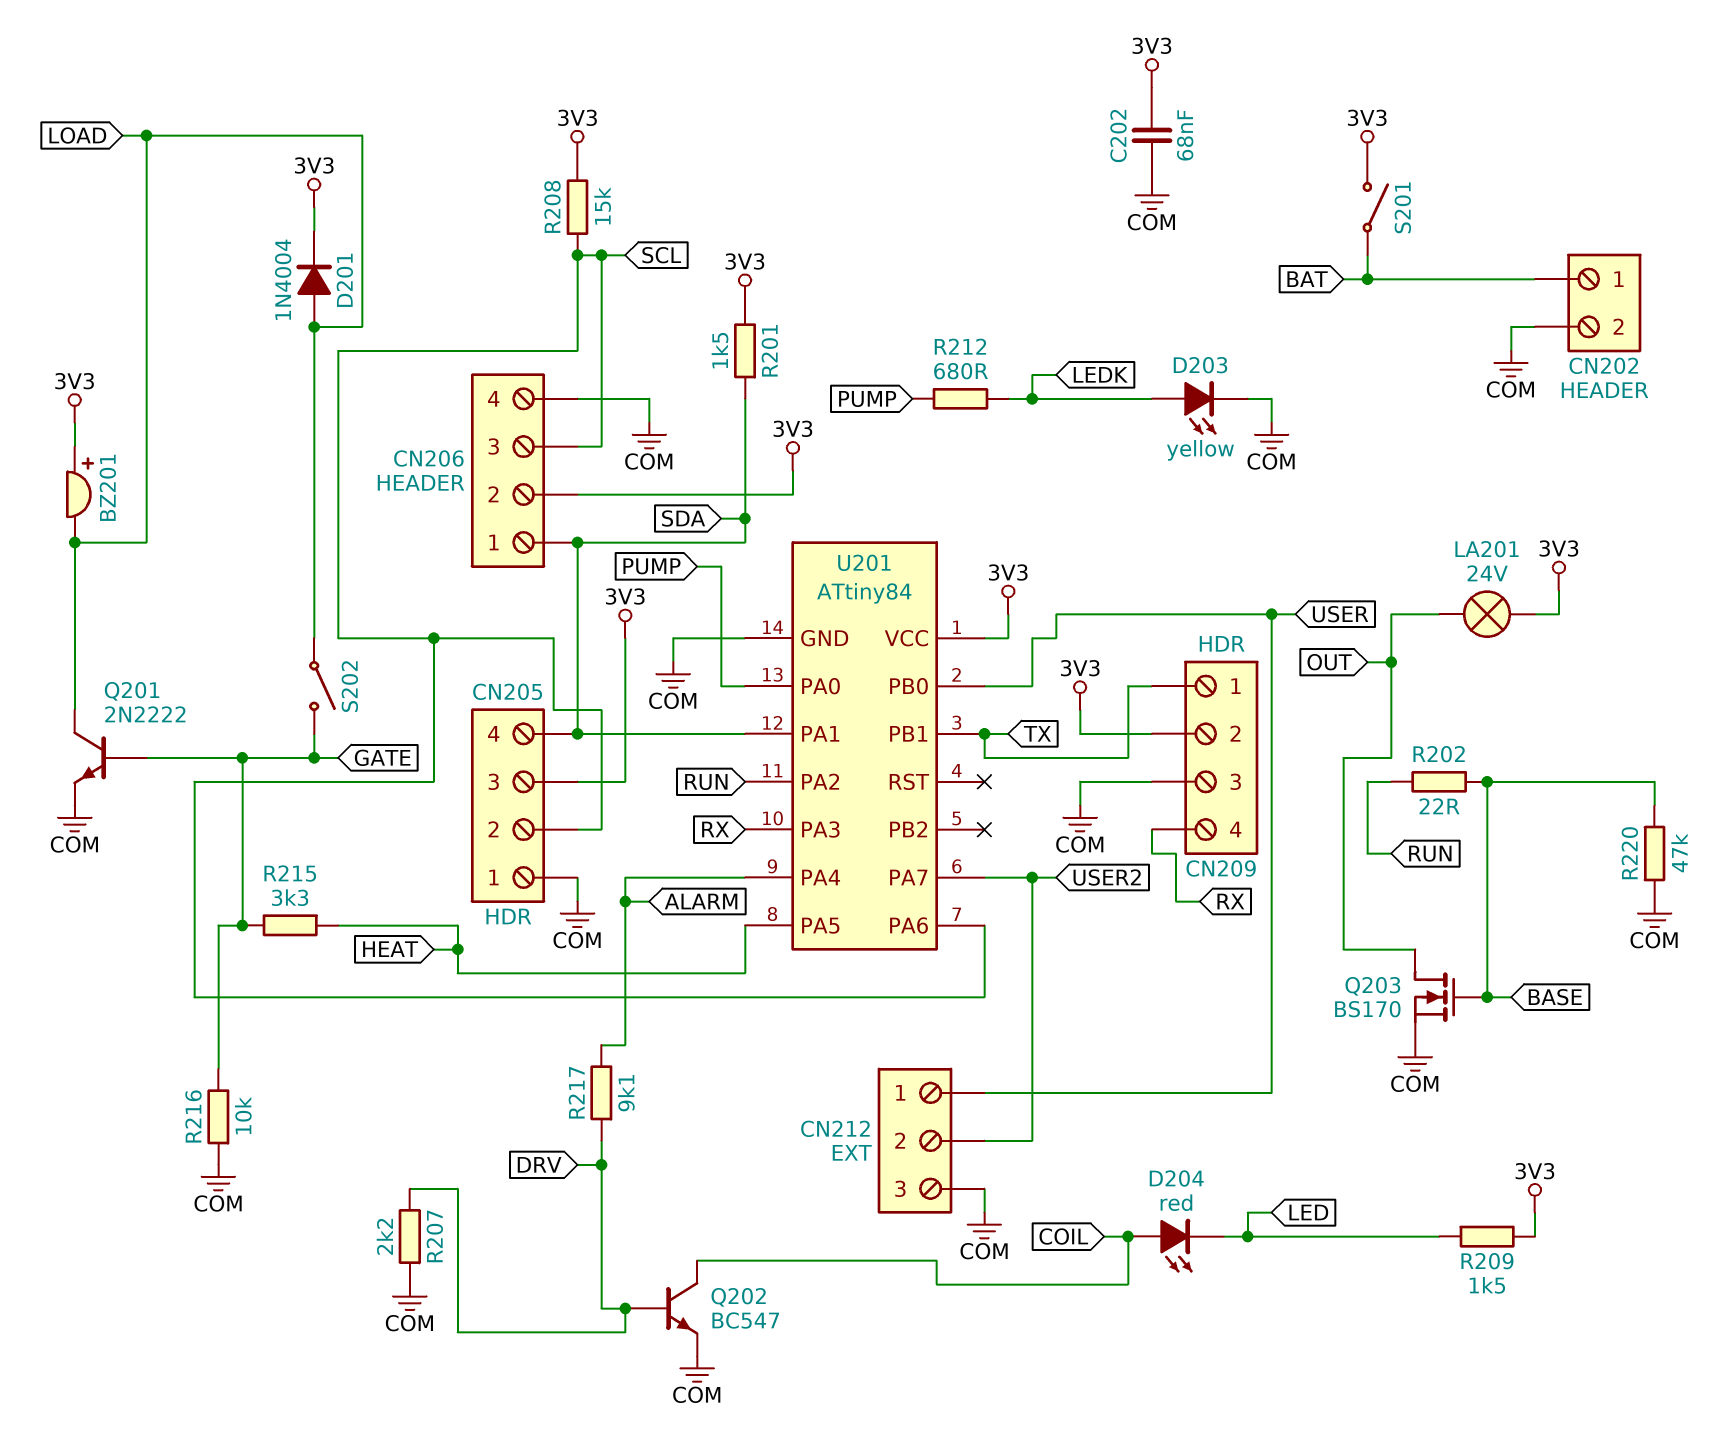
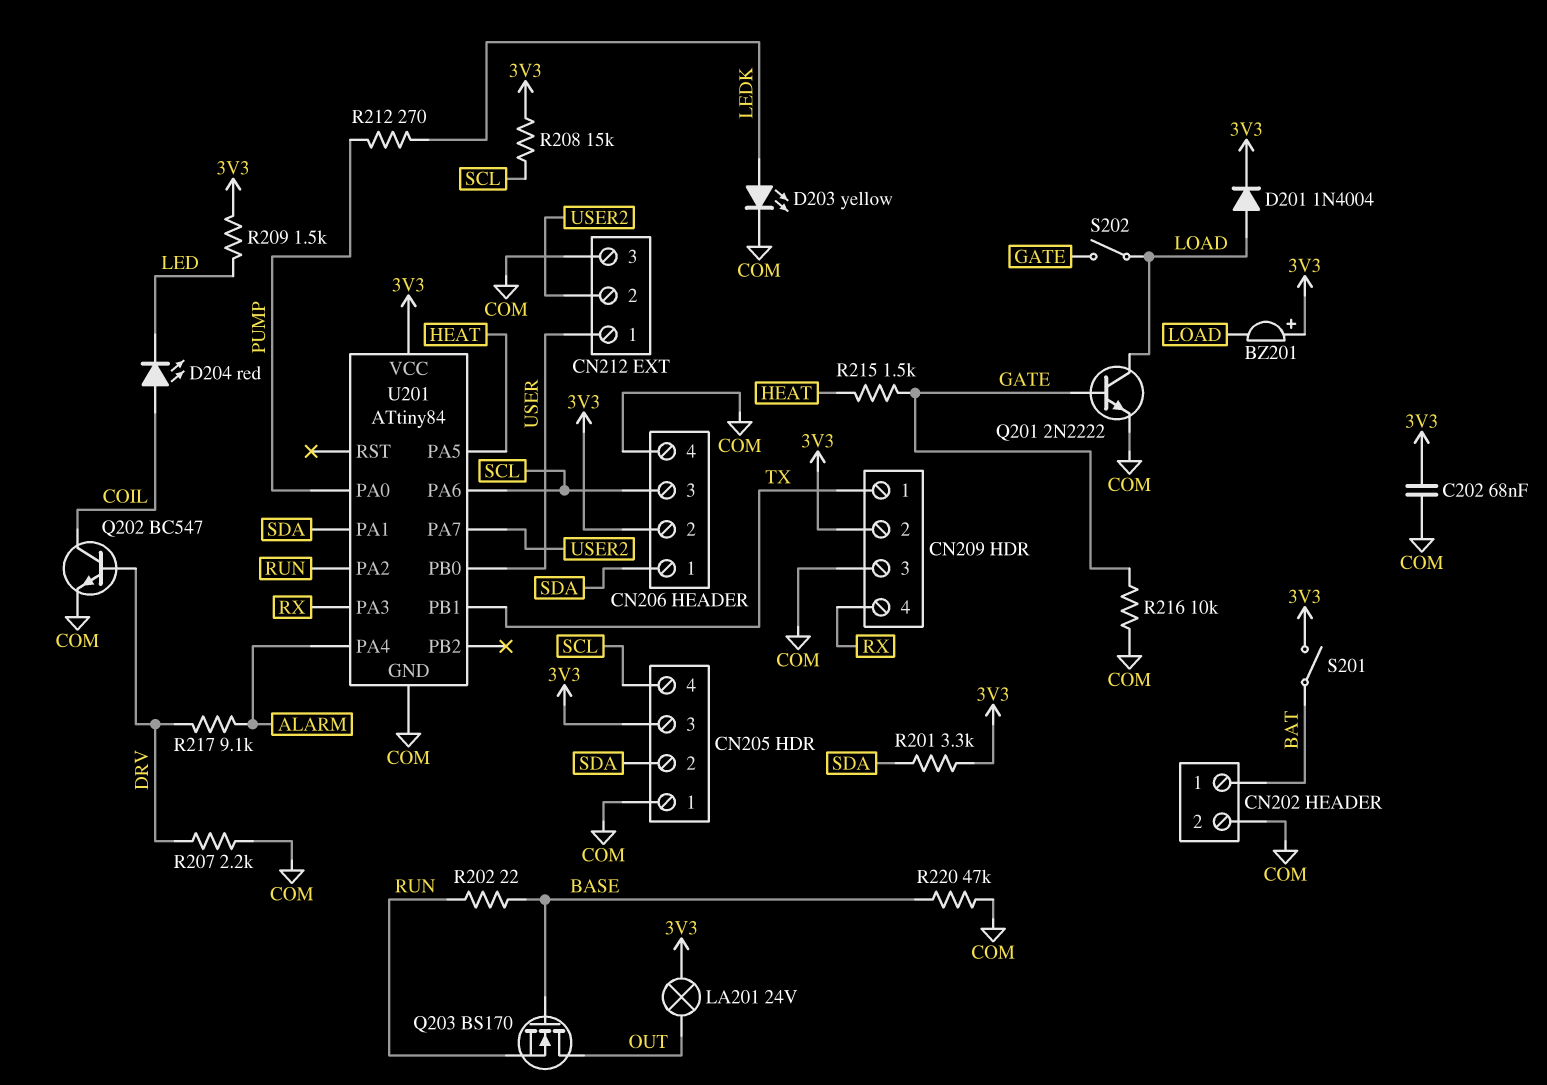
CN205 pin 2: SCL -> SDA
CN205 pin 4: SDA -> SCL
Q203: NMOS BS170 (G BASE, D OUT, S COM) -> NMOS BS170 (G BASE, D OUT, S RUN)
R201: 1.5k (3V3, SDA) -> 3.3k (3V3, SDA)
R212: 680 (LEDK, PUMP) -> 270 (LEDK, PUMP)
R215: 3.3k (GATE, HEAT) -> 1.5k (GATE, HEAT)

